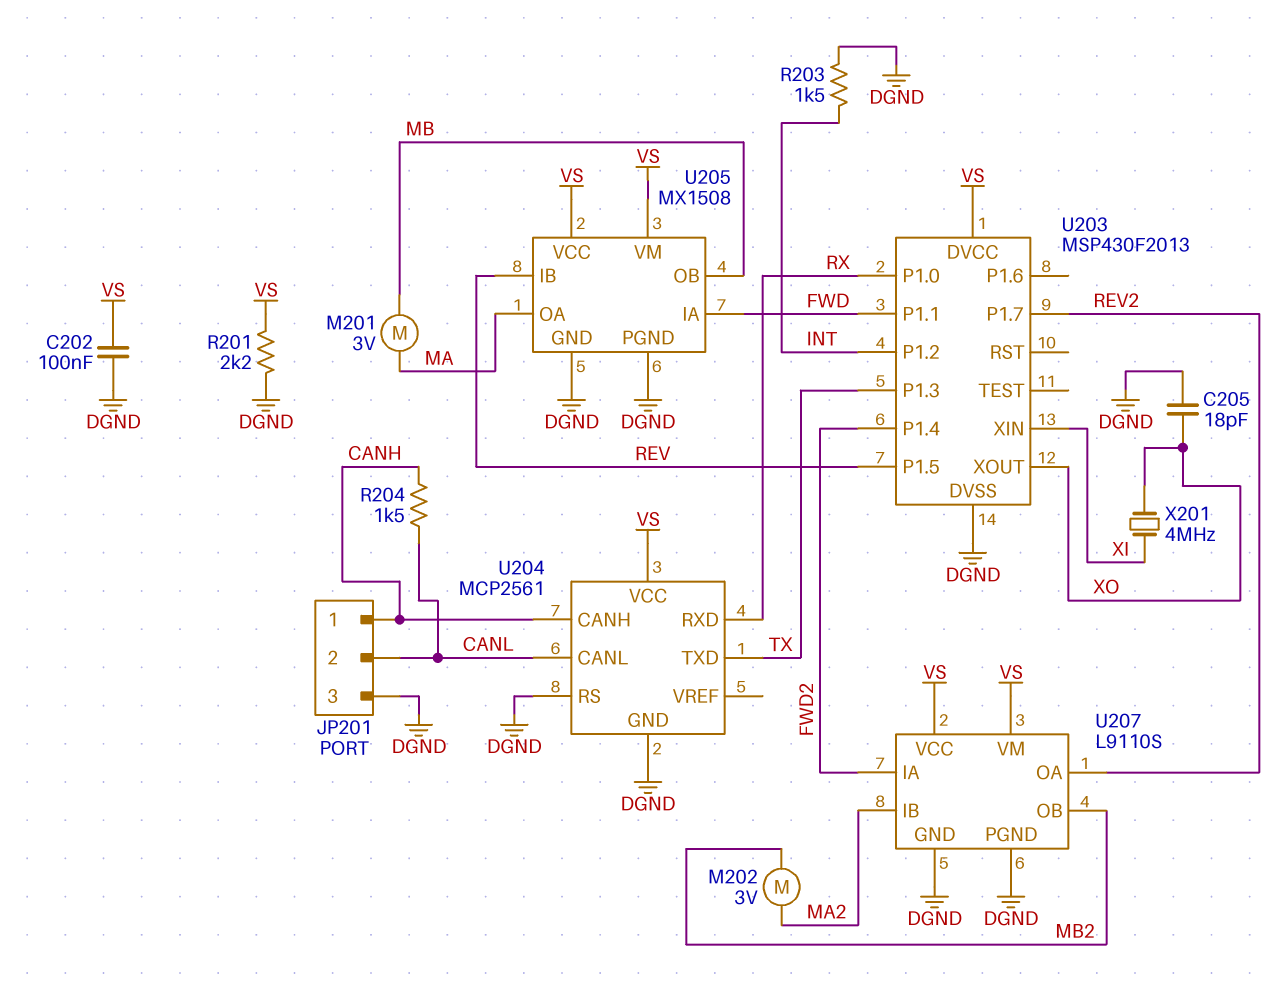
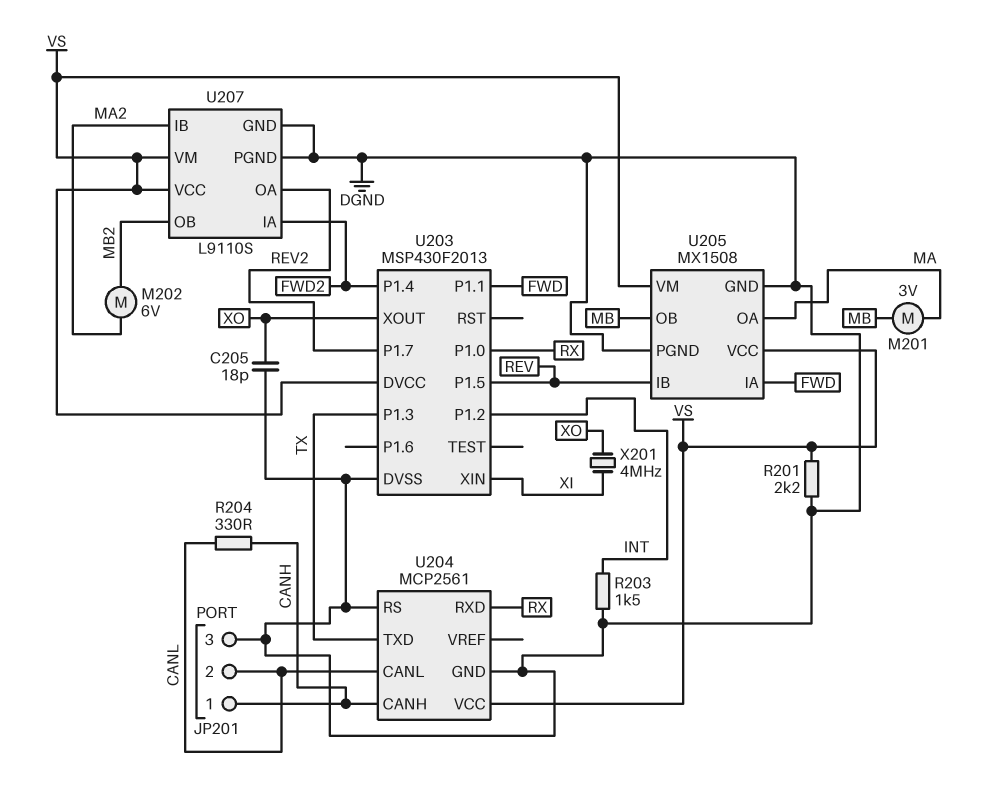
C202: 100nF (DGND, VS) -> none
M202: motor 3V (MA2, MB2) -> motor 6V (MA2, MB2)
R204: 1.5k (CANH, CANL) -> 330 (CANH, CANL)

